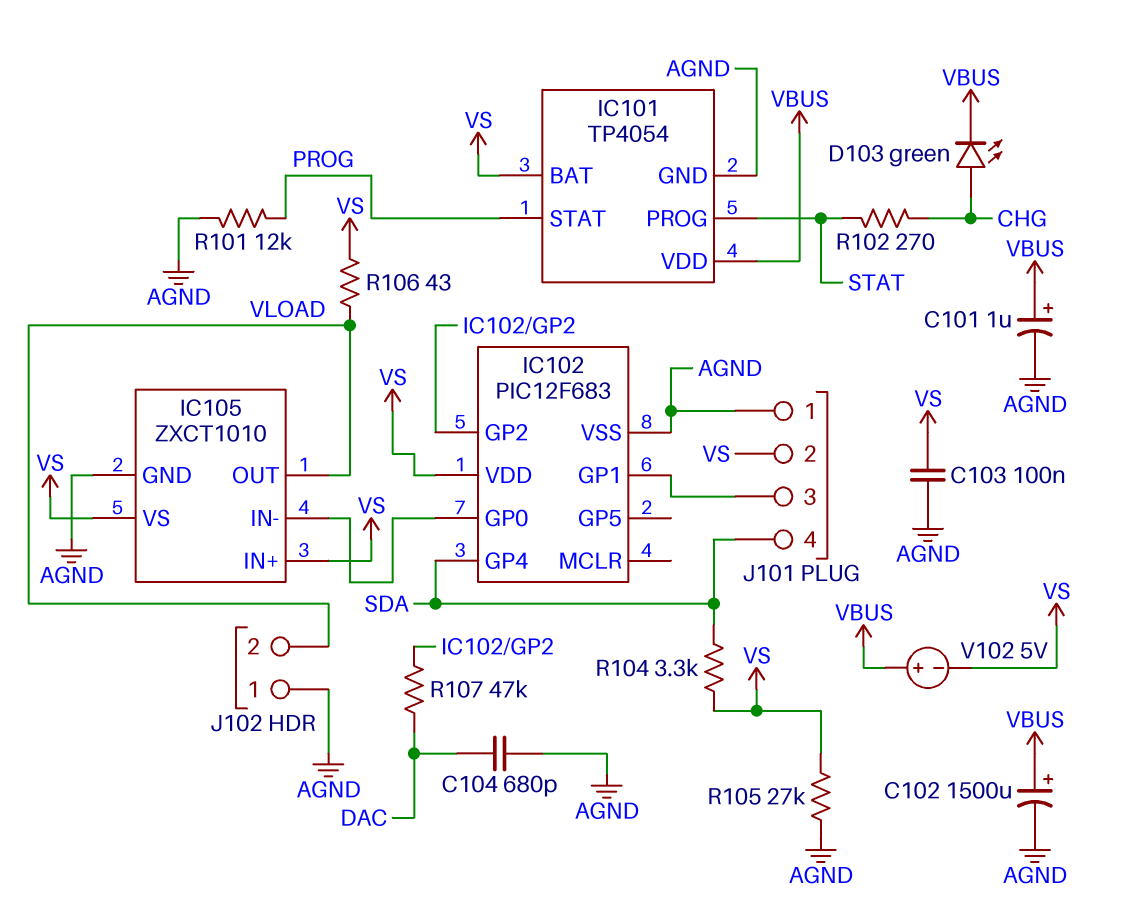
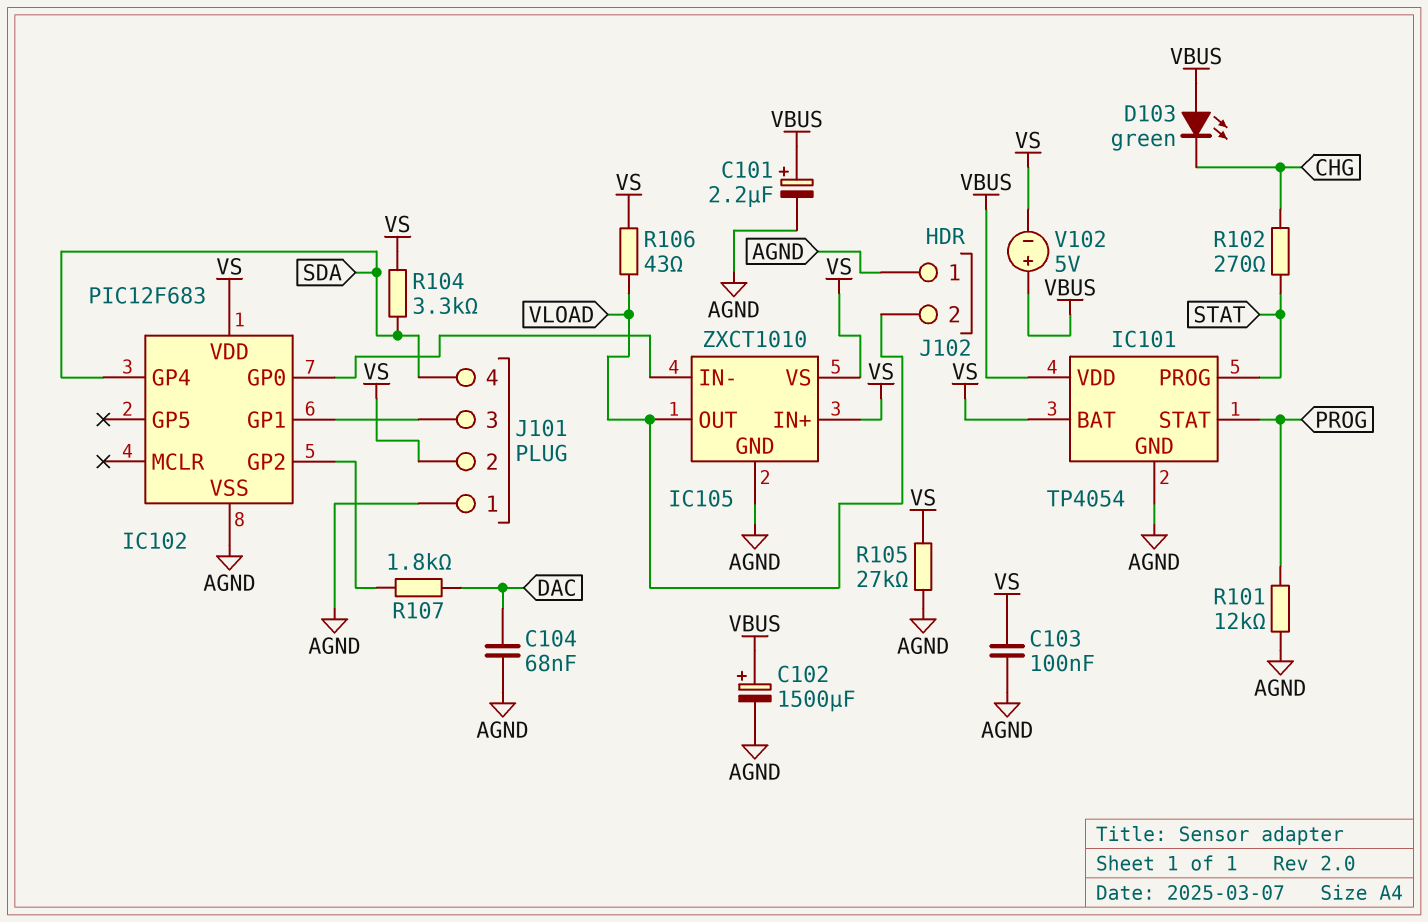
C101: 1uF (plus VBUS, minus AGND) -> 2.2uF (plus VBUS, minus AGND)
C104: 680pF (AGND, DAC) -> 68nF (AGND, DAC)
D103: LED green (A CHG, K VBUS) -> LED green (A VBUS, K CHG)
R107: 47k (DAC, IC102/GP2) -> 1.8k (DAC, IC102/GP2)

